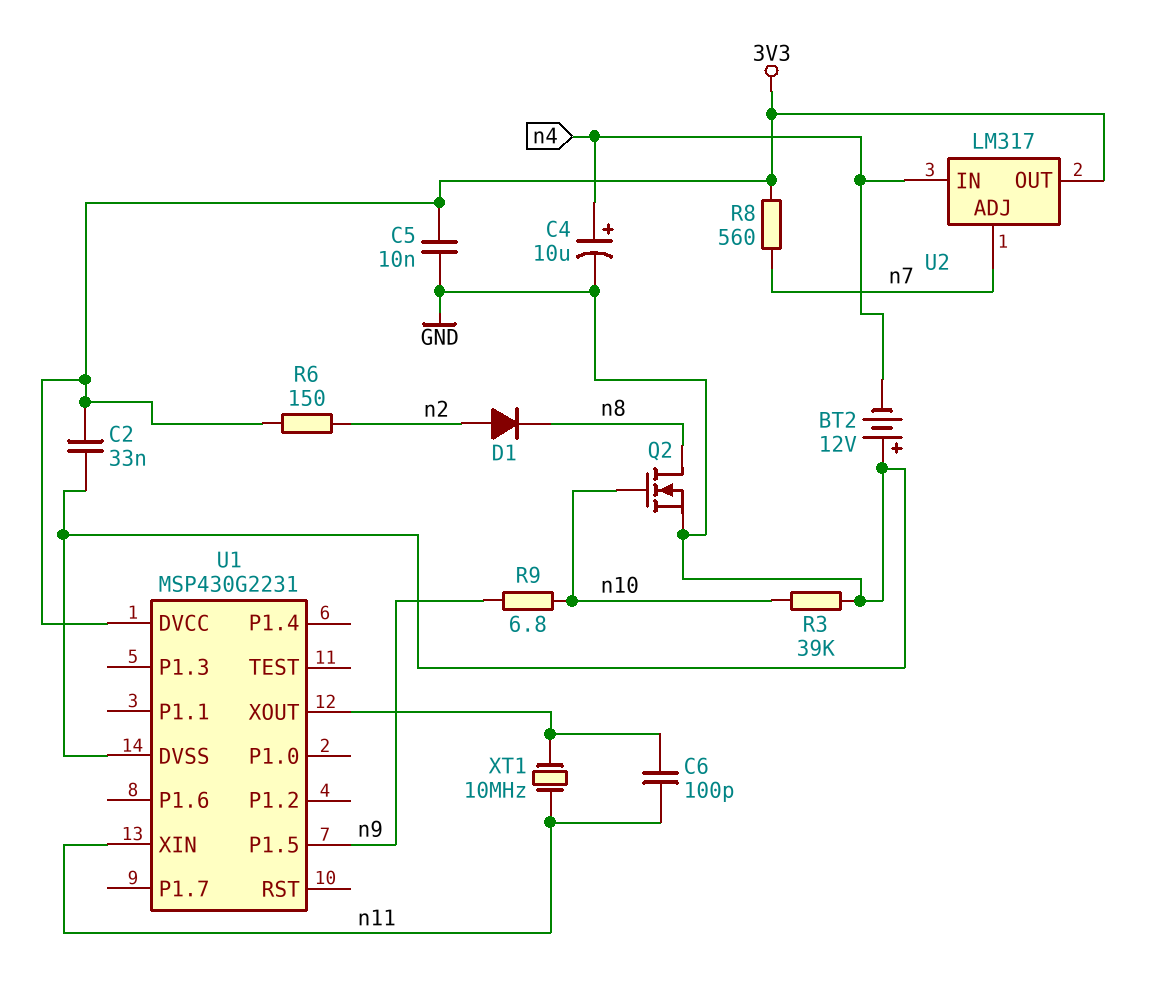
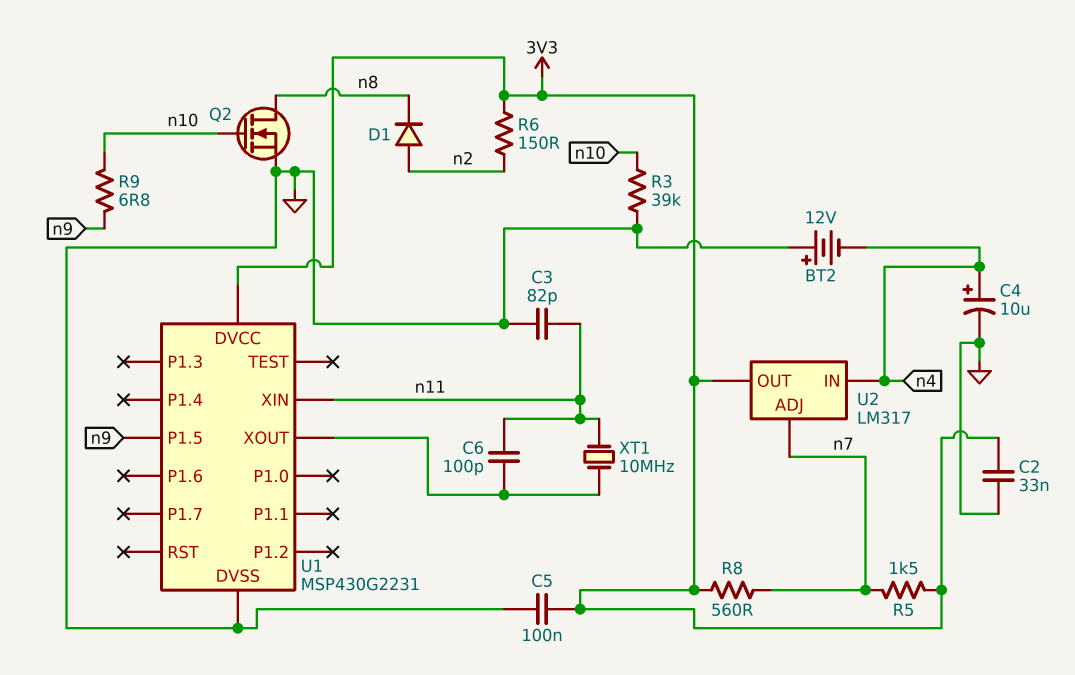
C3: none -> 82pF (GND, n11)
C5: 10nF (3V3, GND) -> 100nF (3V3, GND)
R5: none -> 1.5k (3V3, n7)

